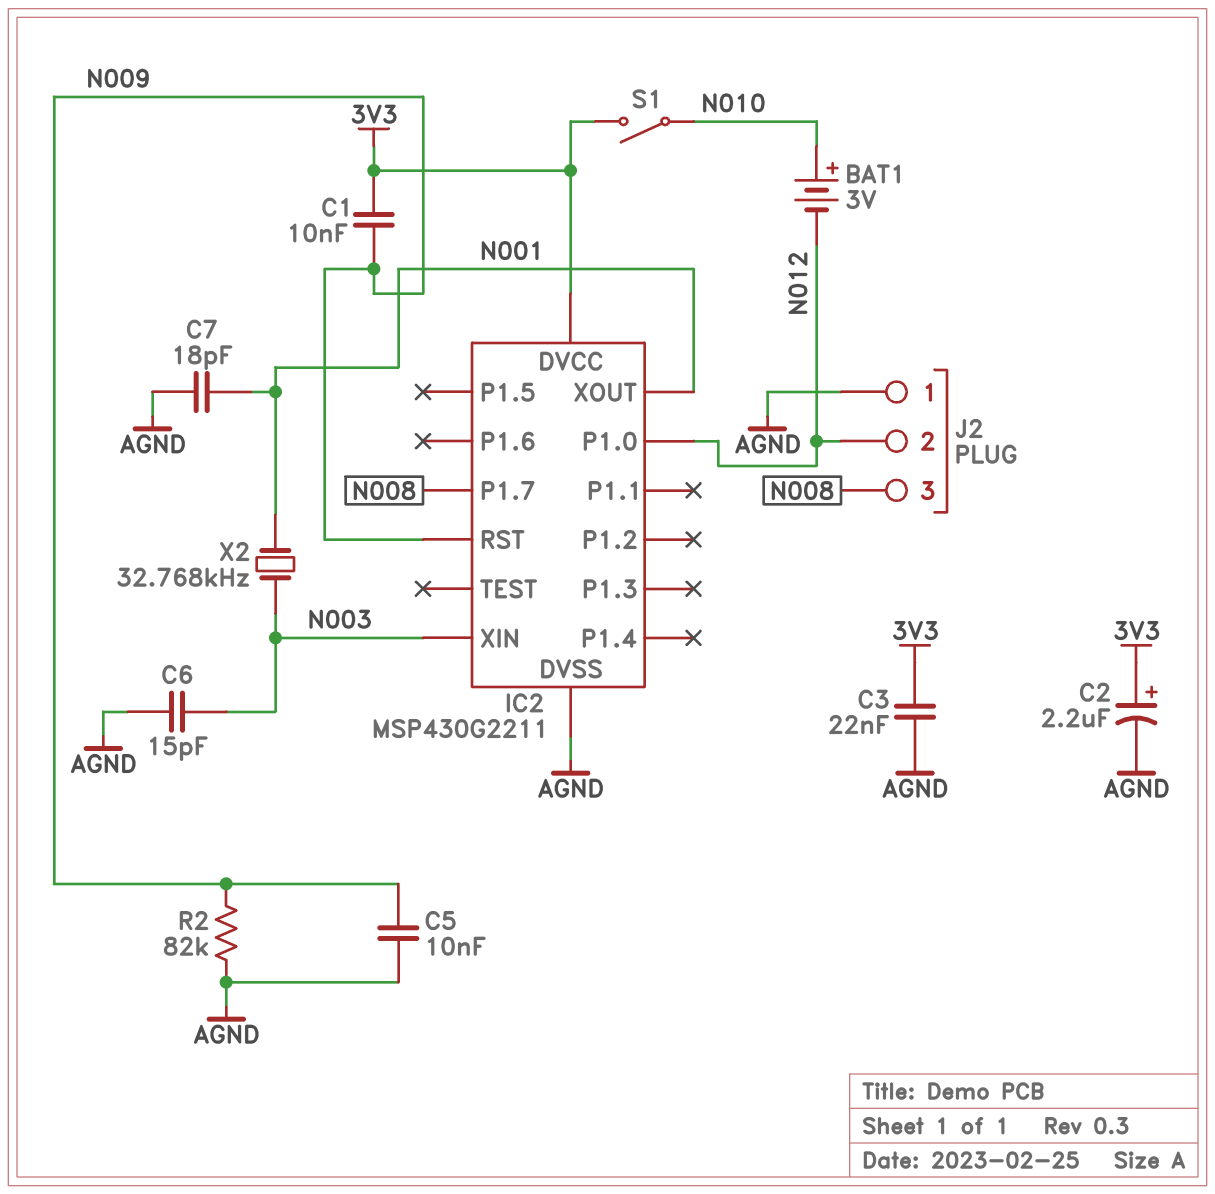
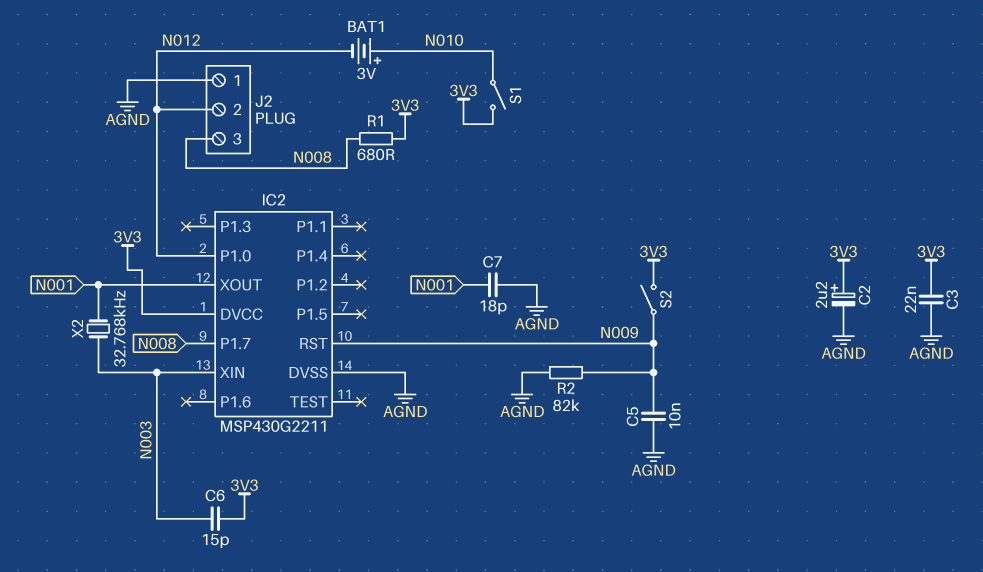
C1: 10nF (3V3, N009) -> none
C6: 15pF (AGND, N003) -> 15pF (3V3, N003)
R1: none -> 680 (3V3, N008)
S2: none -> switch (3V3, N009)

